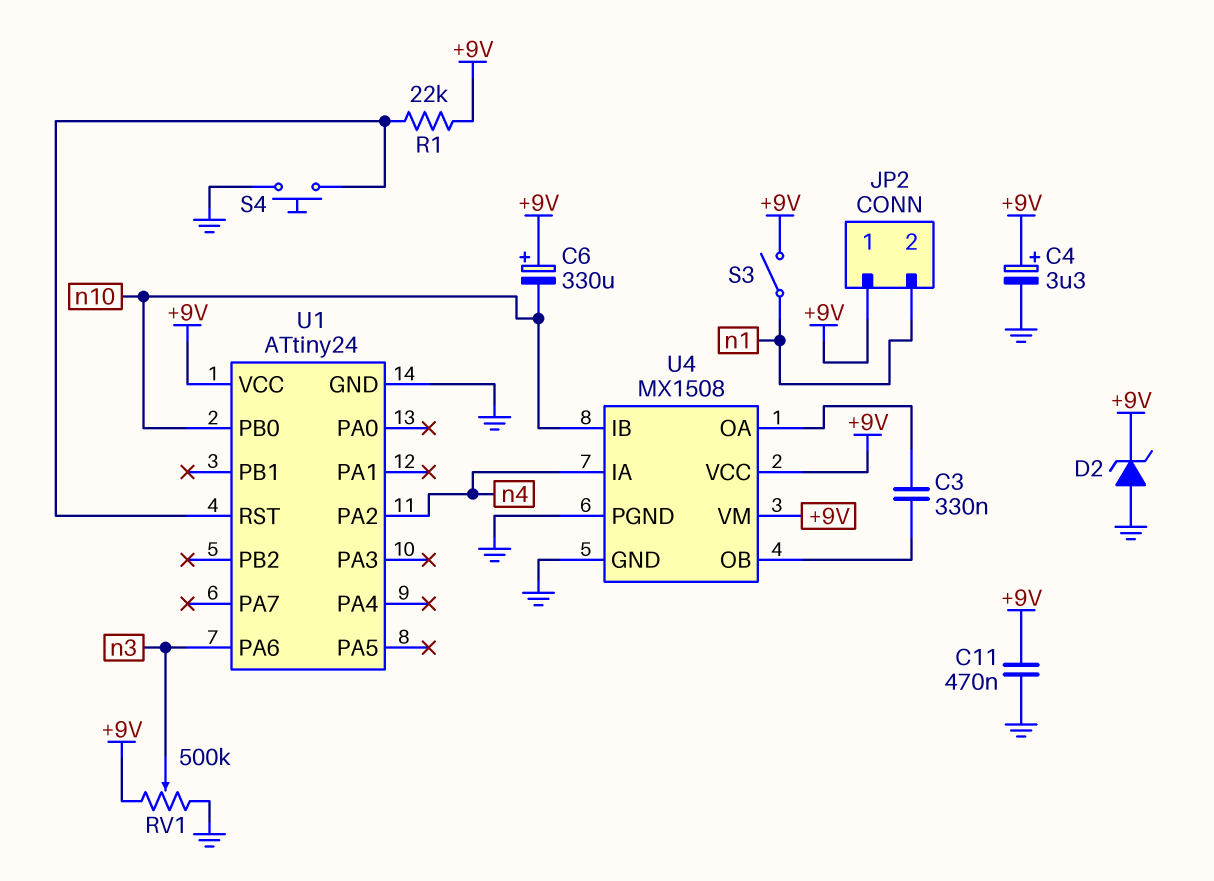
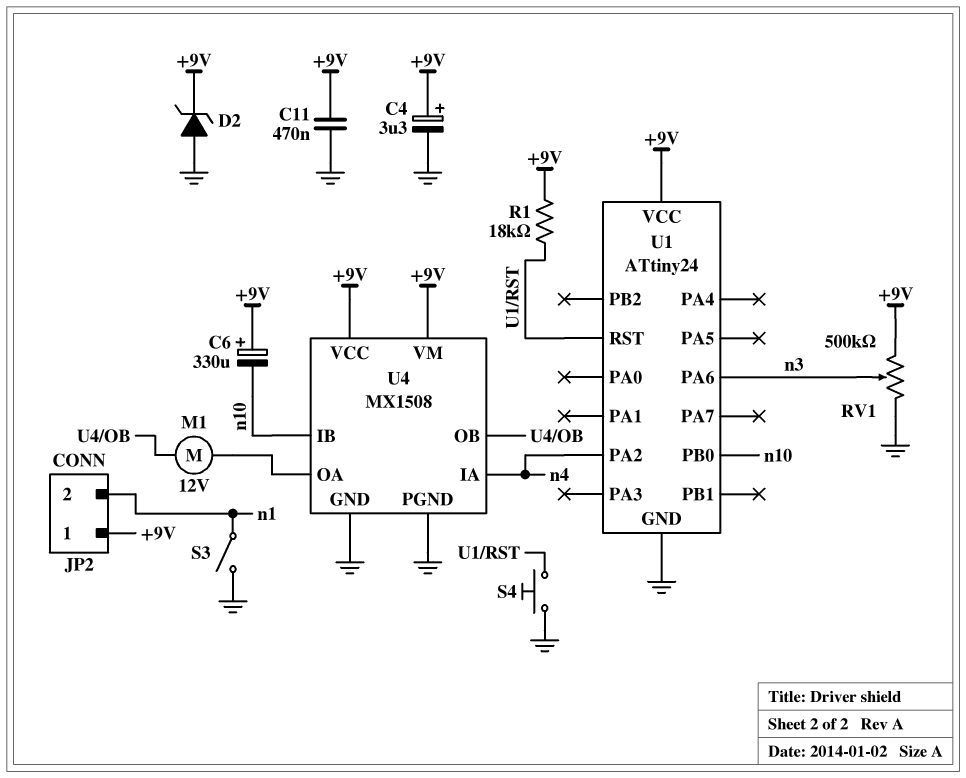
C3: 330nF (U4/OA, U4/OB) -> none
M1: none -> motor 12V (U4/OA, U4/OB)
R1: 22k (+9V, U1/RST) -> 18k (+9V, U1/RST)
S3: switch (+9V, n1) -> switch (GND, n1)

